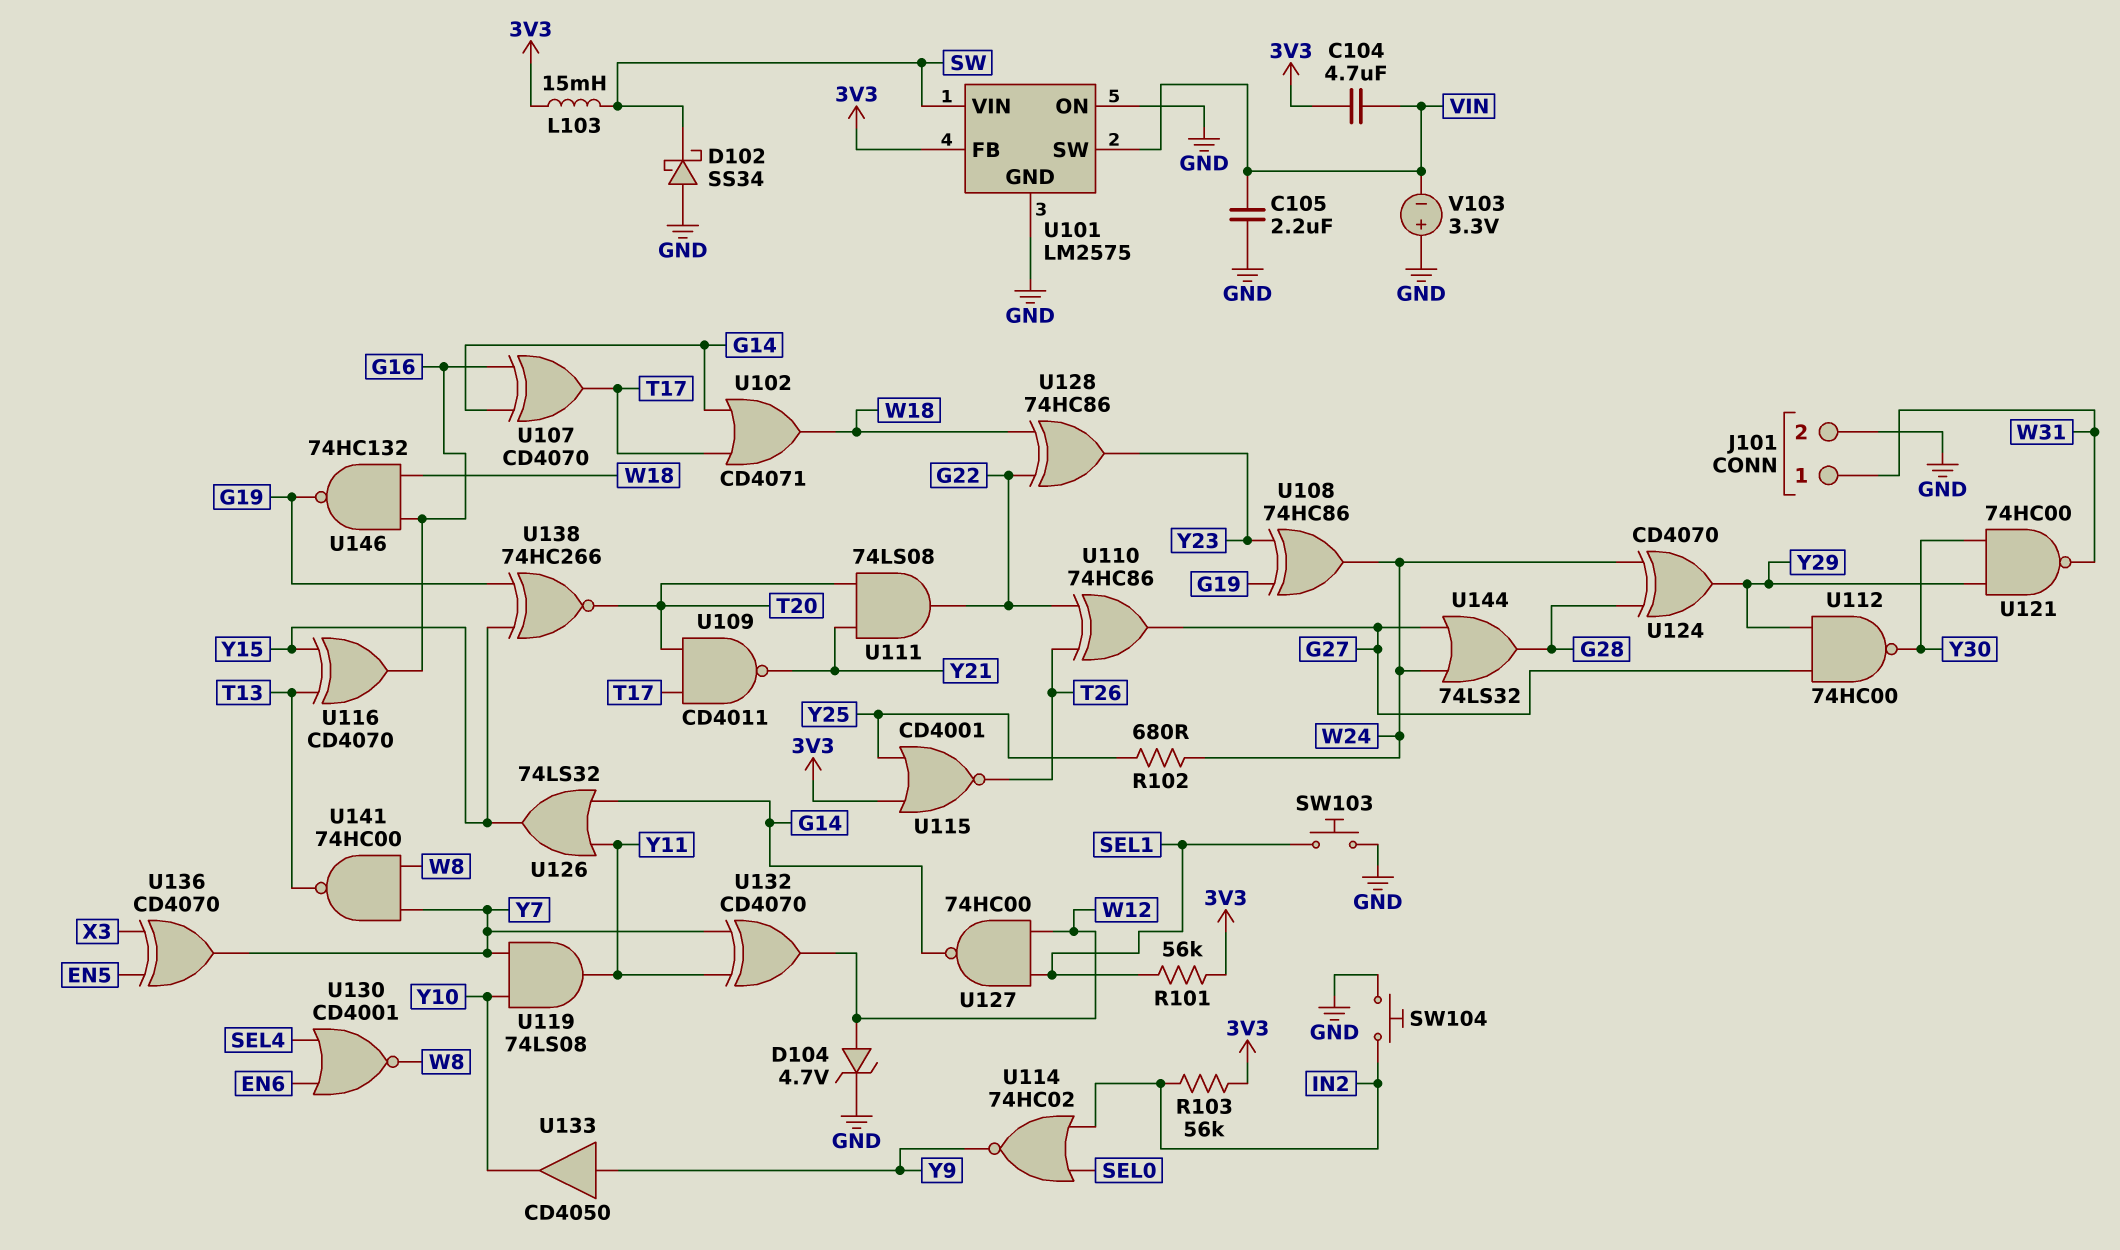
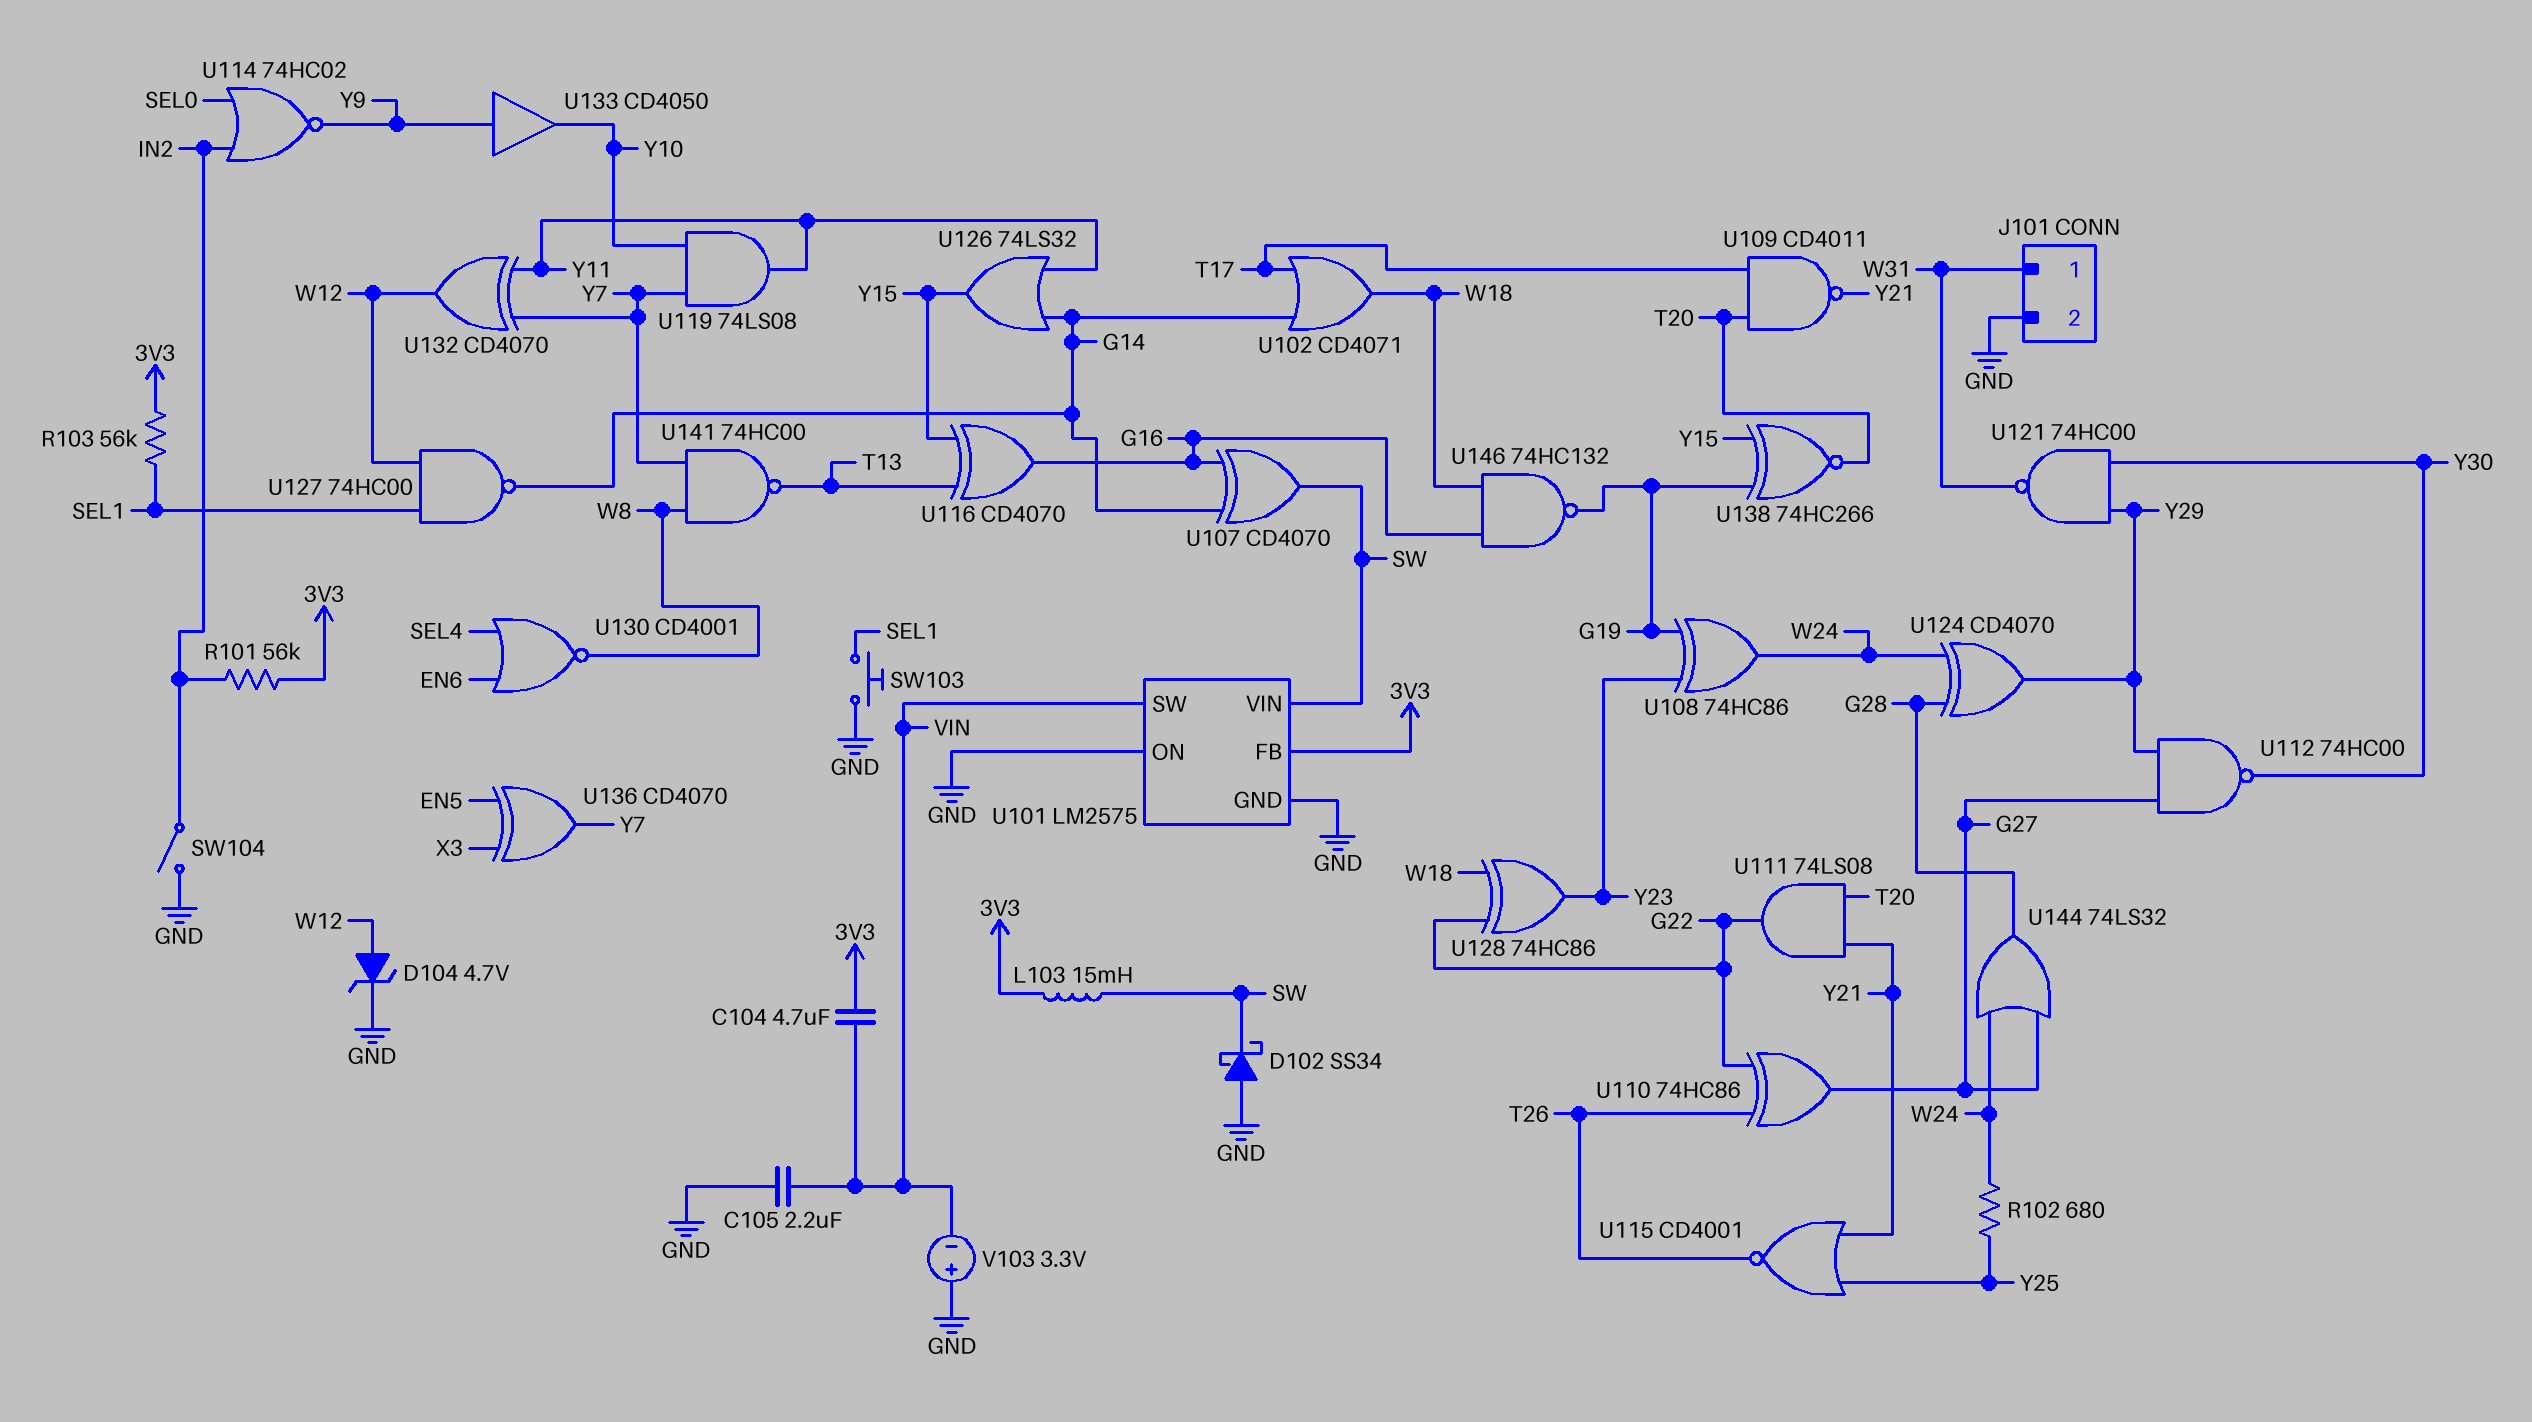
R101: 56k (3V3, SEL1) -> 56k (3V3, IN2)
R103: 56k (3V3, IN2) -> 56k (3V3, SEL1)
SW104: button (GND, IN2) -> switch (GND, IN2)
U107: XOR CD4070 (in G14, in G16, out T17) -> XOR CD4070 (in G14, in G16, out SW)
U115: NOR CD4001 (in 3V3, in Y25, out T26) -> NOR CD4001 (in Y21, in Y25, out T26)

